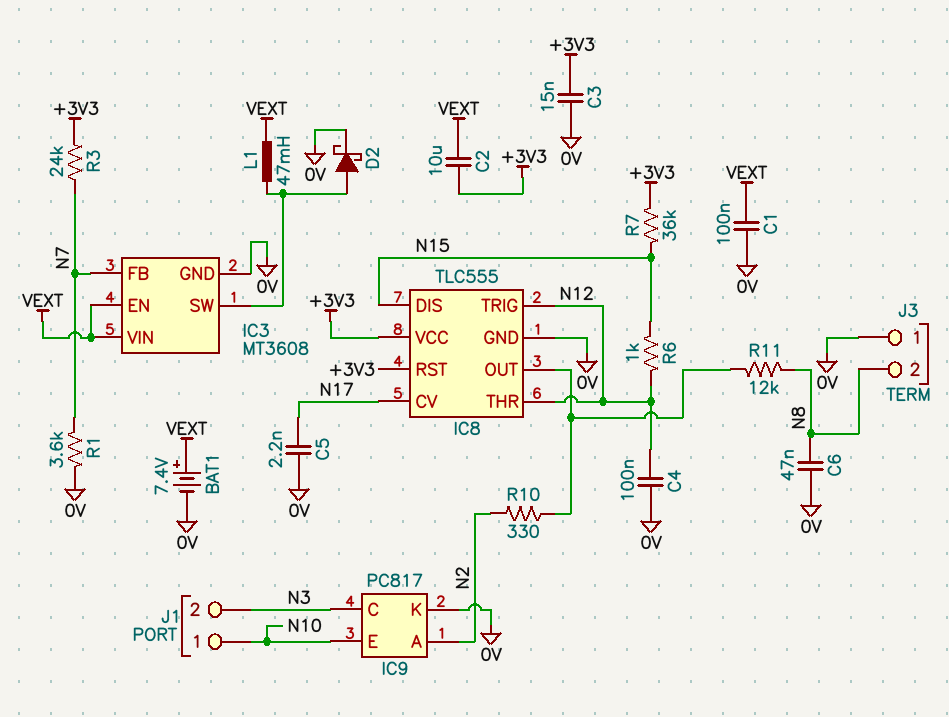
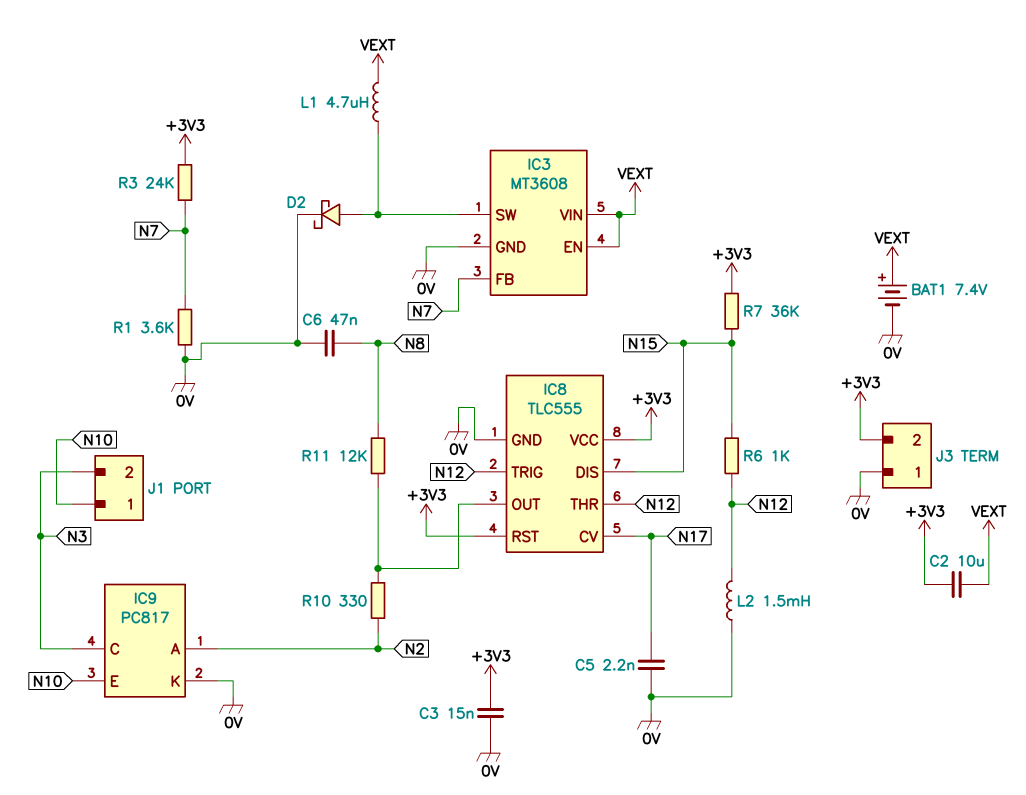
C1: 100nF (0V, VEXT) -> none
C4: 100nF (0V, N12) -> none
J3 pin 2: N8 -> +3V3
L1: 47mH (IC3/SW, VEXT) -> 4.7uH (IC3/SW, VEXT)
L2: none -> 1.5mH (0V, N12)

